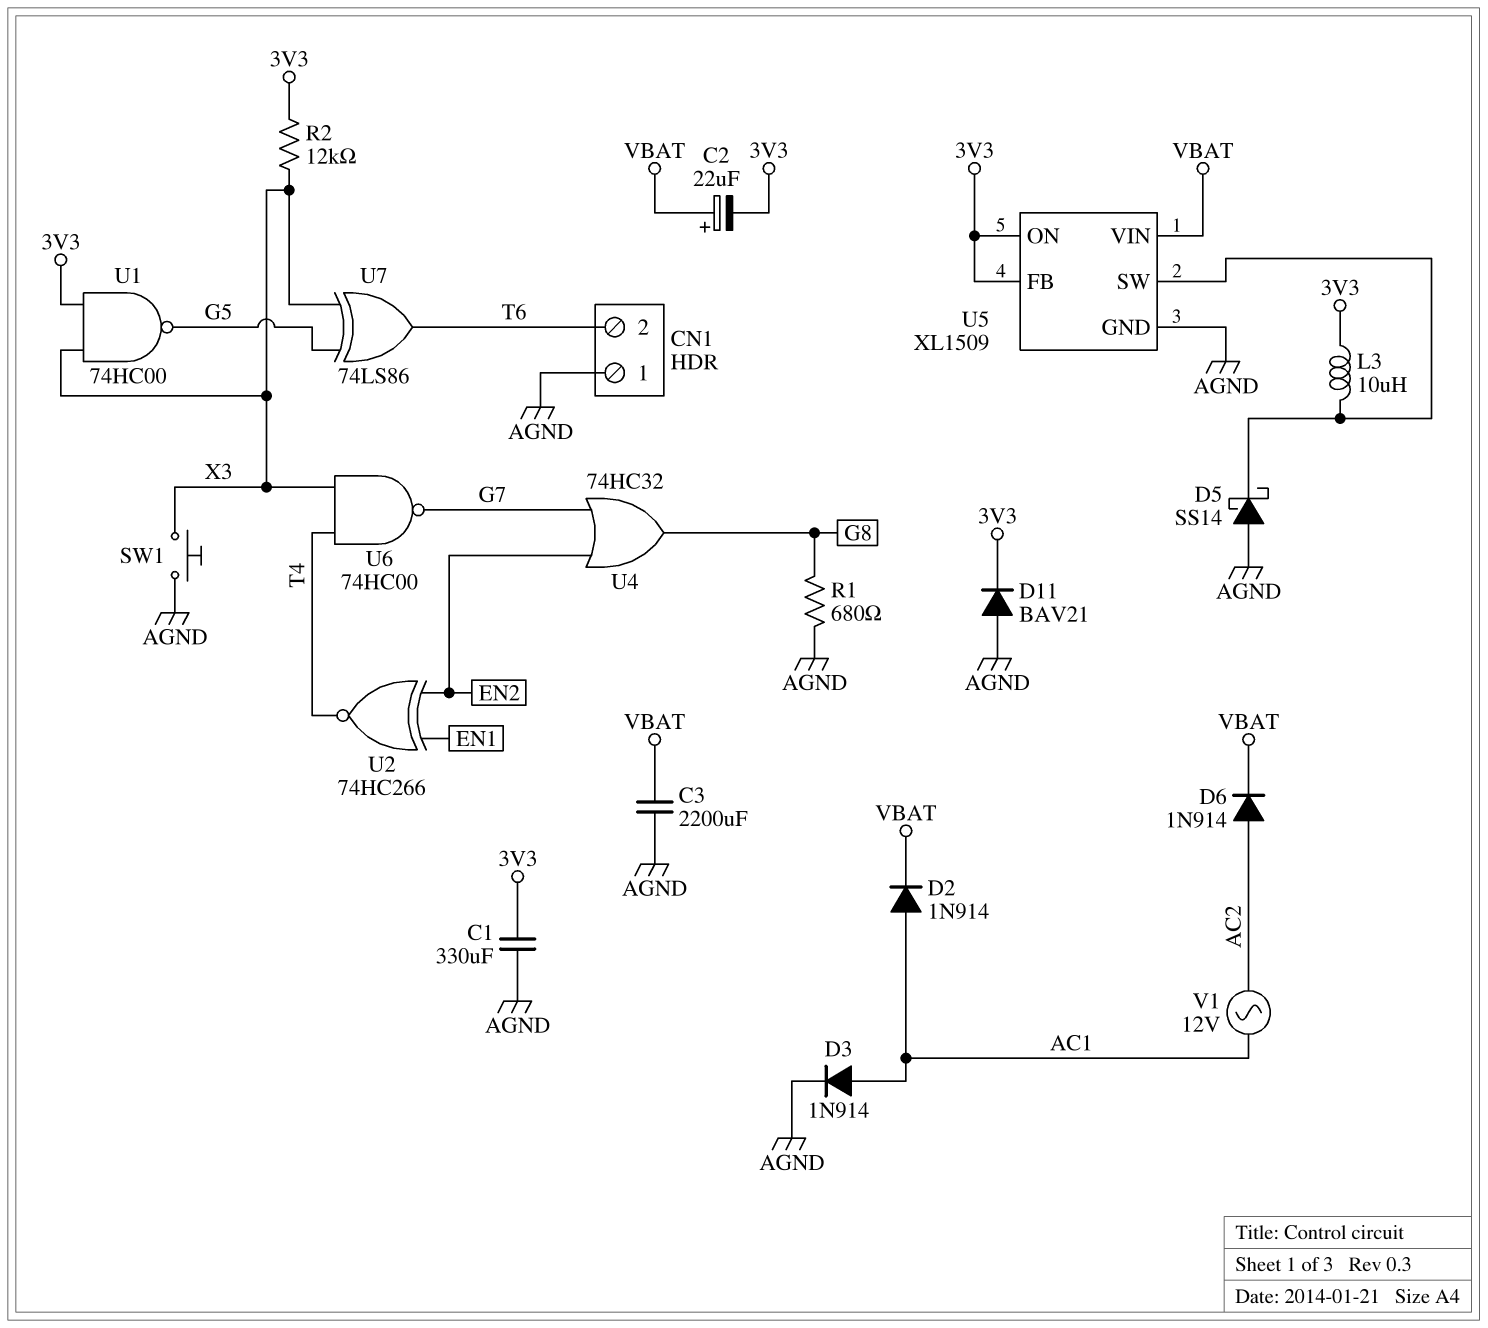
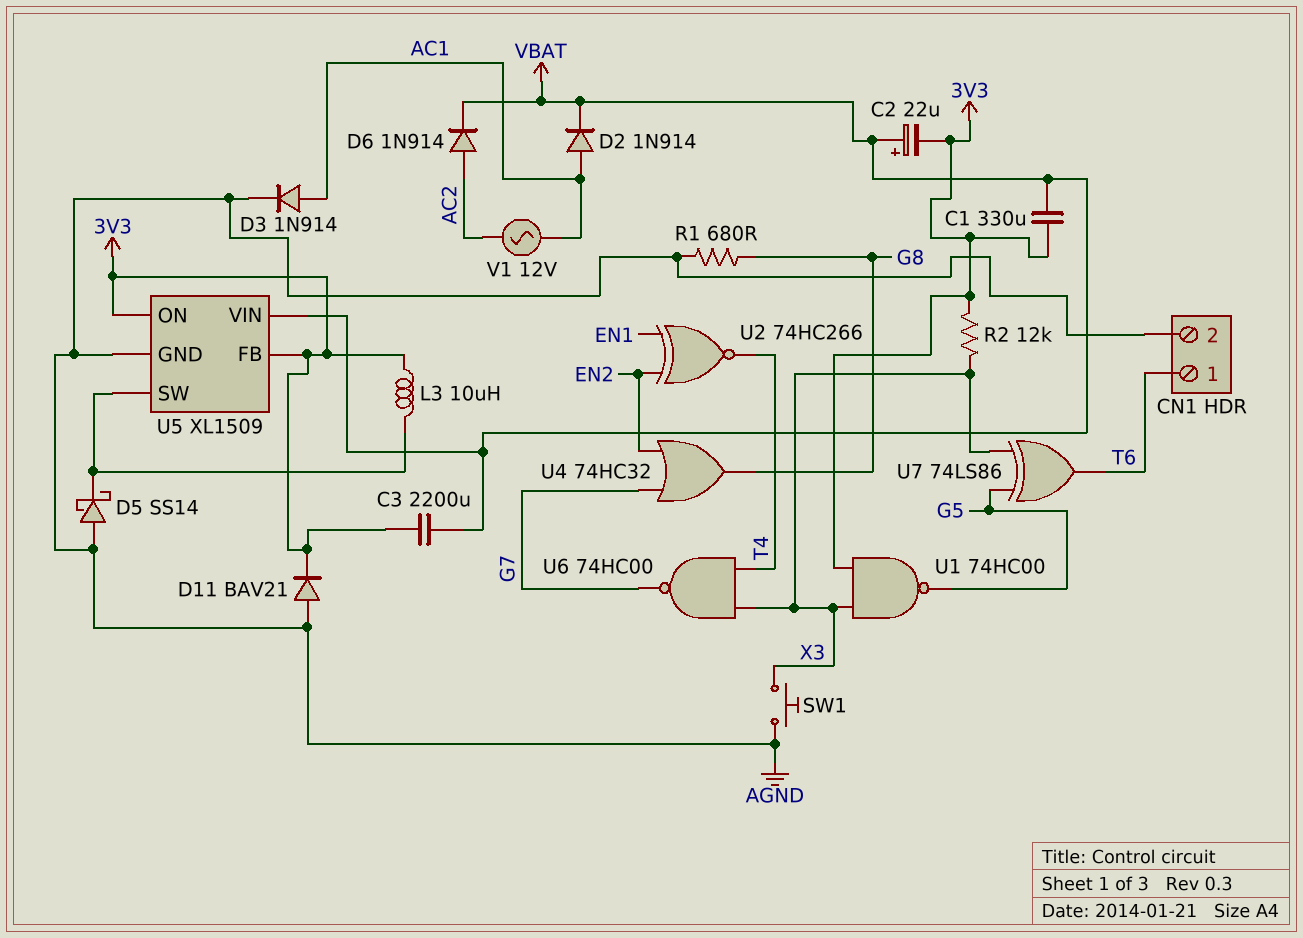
C1: 330uF (3V3, AGND) -> 330uF (3V3, VBAT)
C3: 2200uF (AGND, VBAT) -> 2200uF (3V3, VBAT)
CN1 pin 1: AGND -> T6
CN1 pin 2: T6 -> AGND

